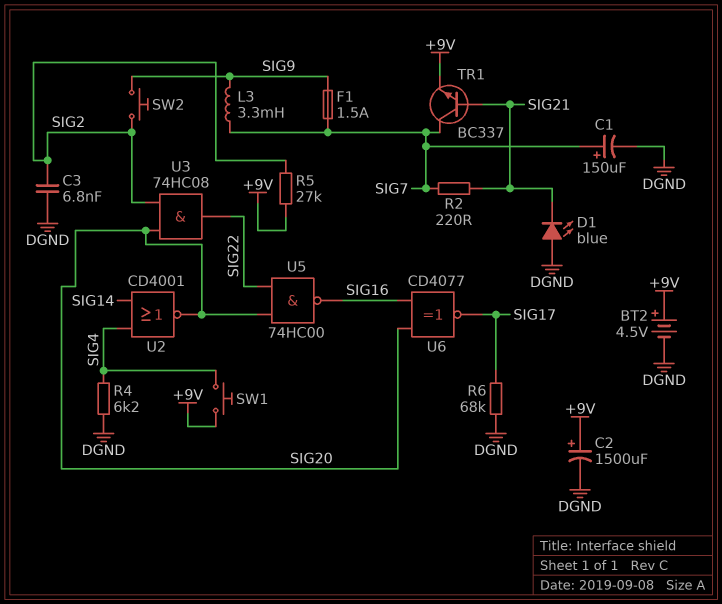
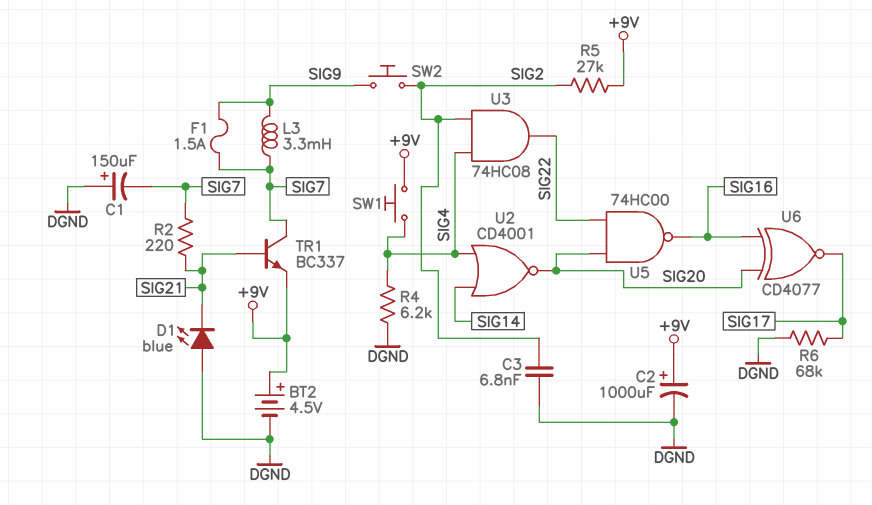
C1: 150uF (plus SIG7, minus DGND) -> 150uF (plus DGND, minus SIG7)
C2: 1500uF (plus +9V, minus DGND) -> 1000uF (plus +9V, minus DGND)
U3: AND 74HC08 (in SIG2, in SIG20, out SIG22) -> AND 74HC08 (in SIG2, in SIG4, out SIG22)

